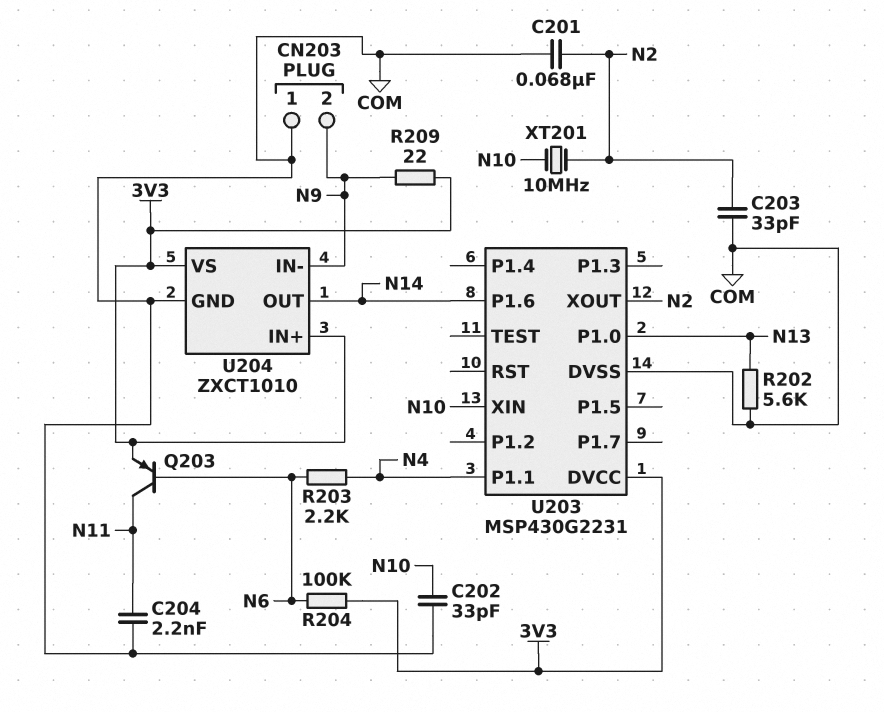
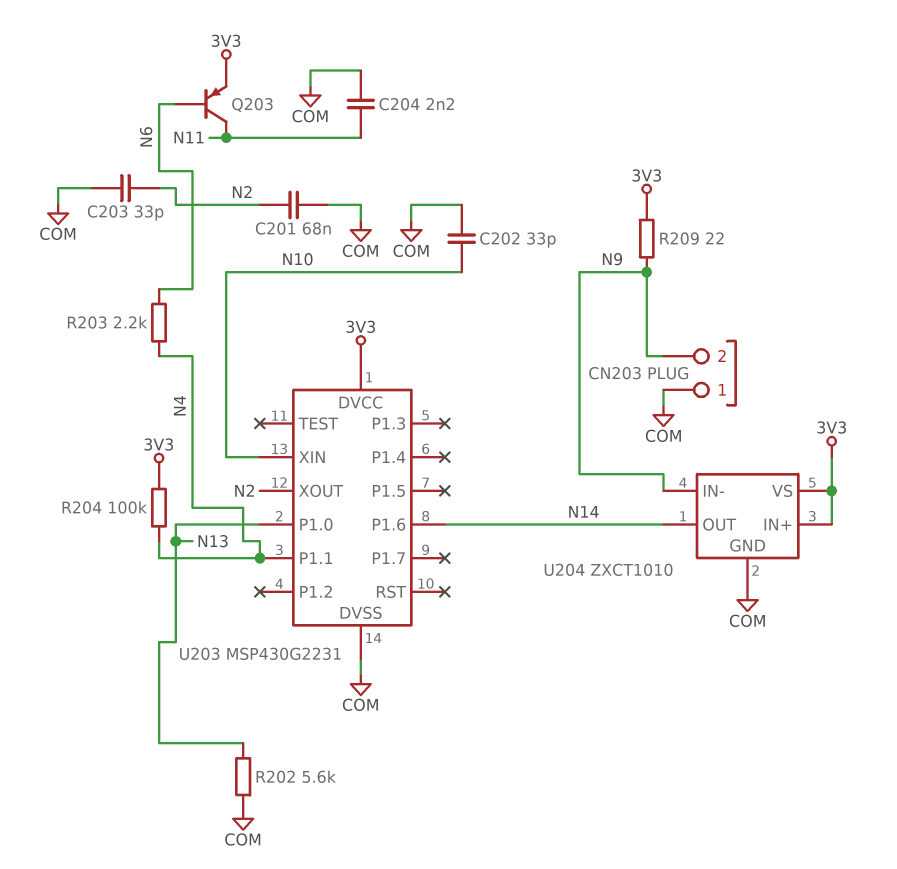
R204: 100k (3V3, N6) -> 100k (3V3, N4)
XT201: 10MHz (N2, N10) -> none

